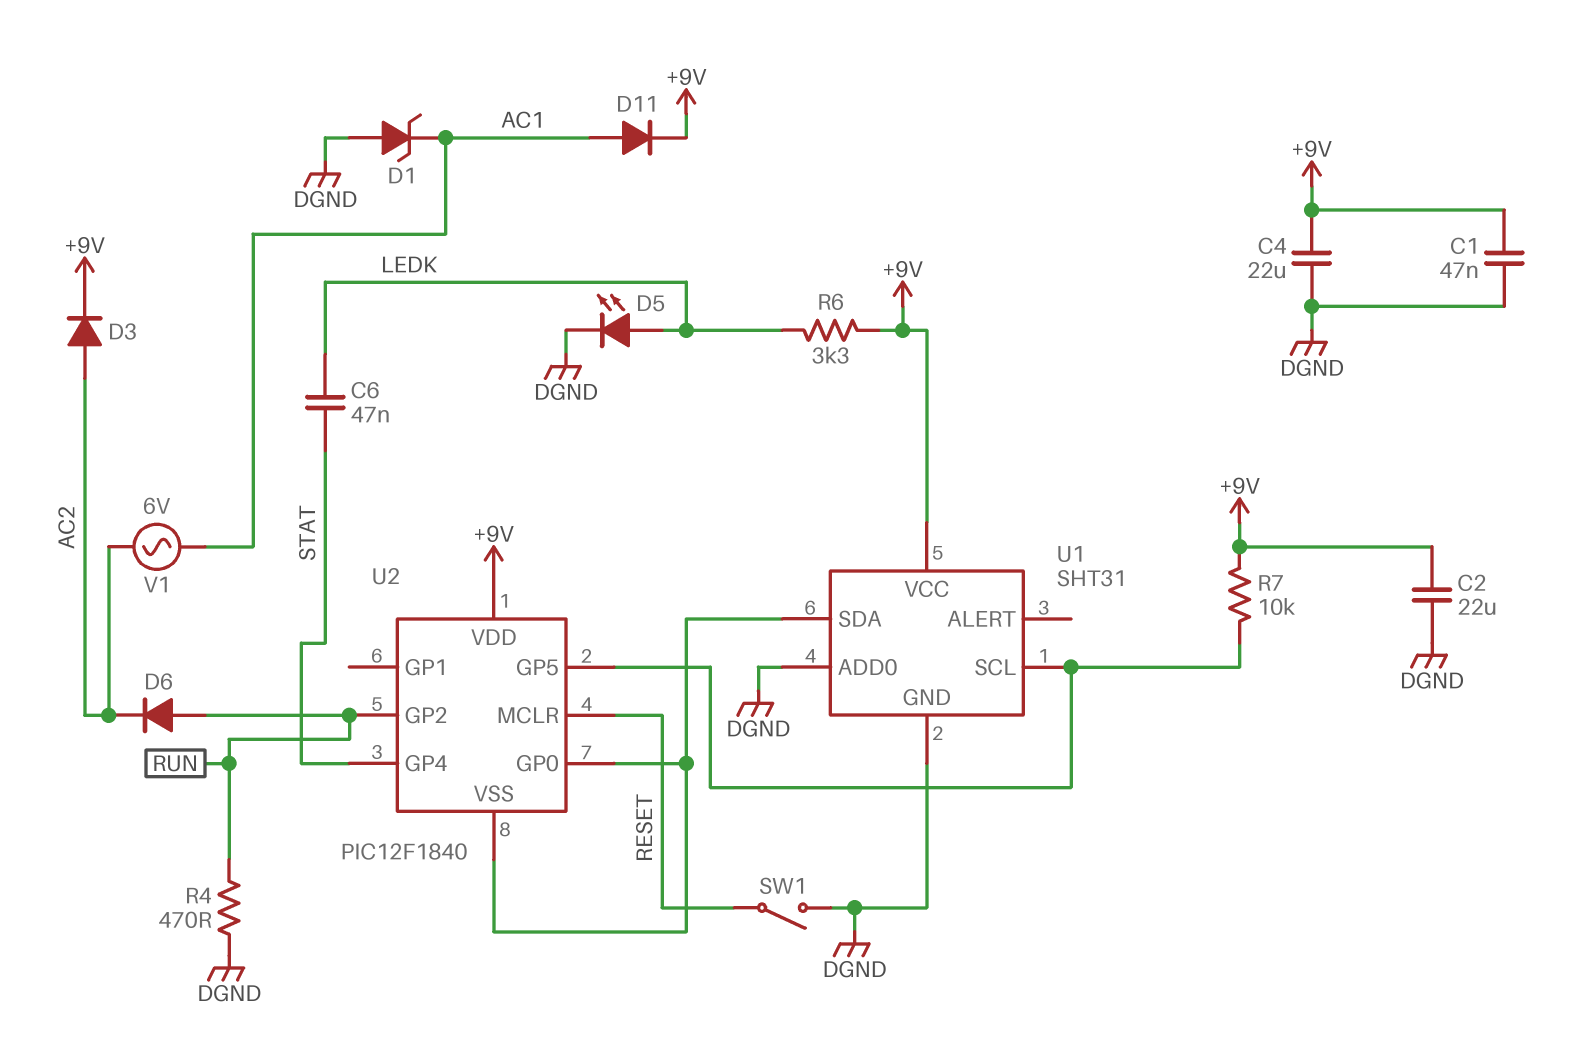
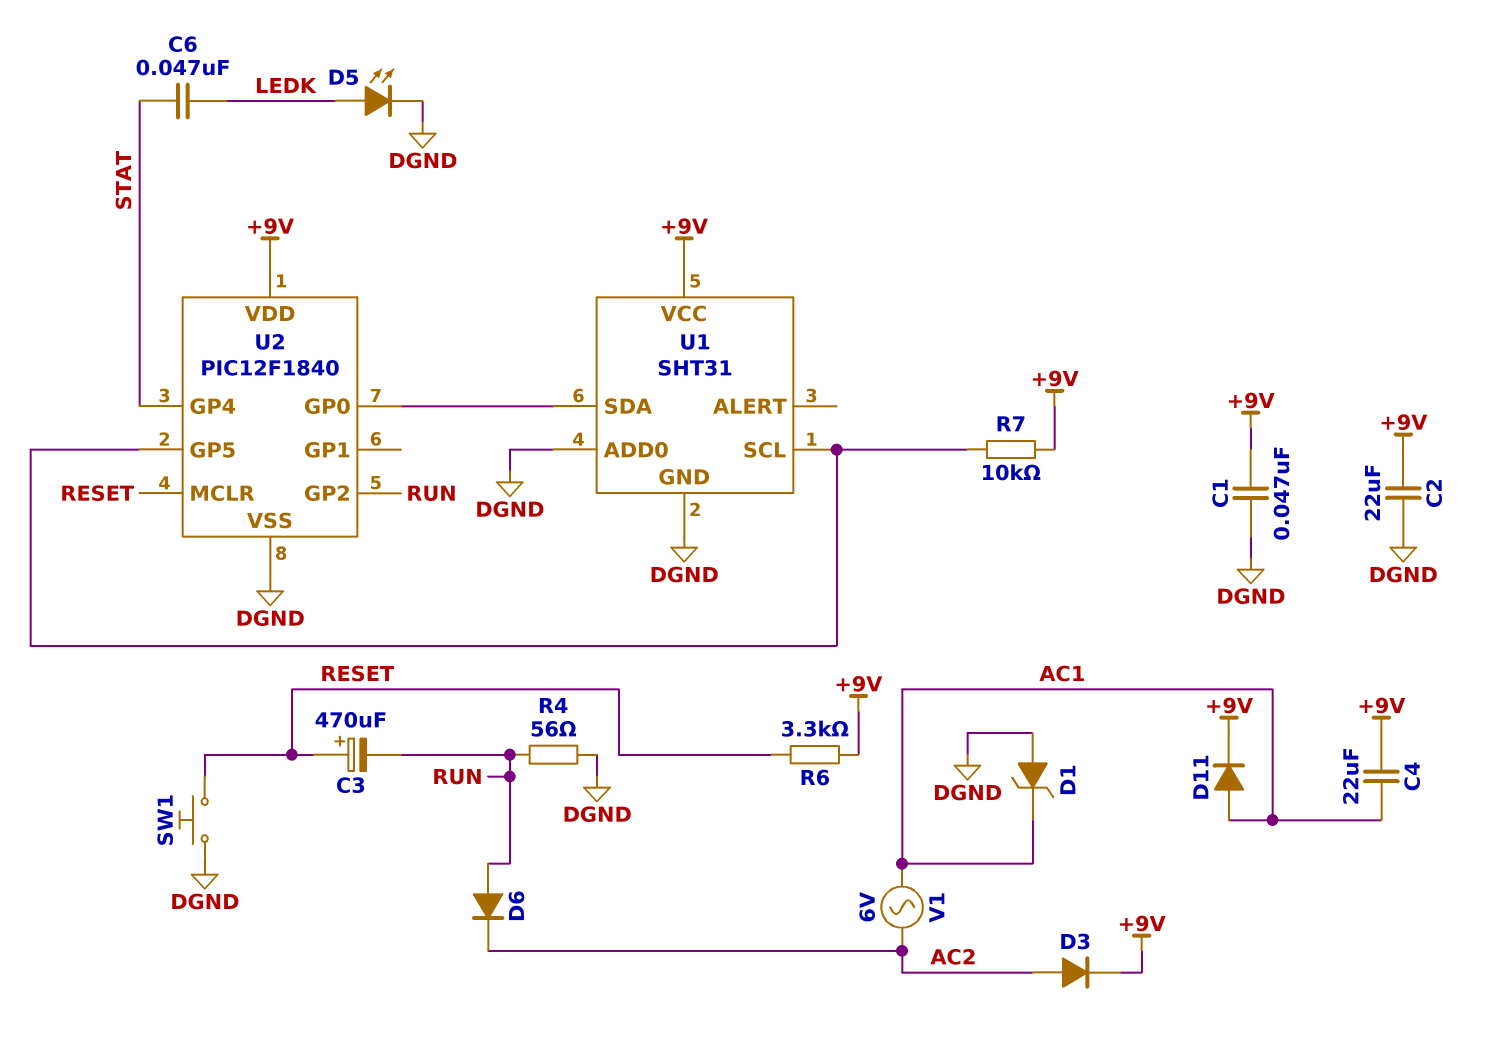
C3: none -> 470uF (plus RESET, minus RUN)
C4: 22uF (+9V, DGND) -> 22uF (+9V, AC1)
R4: 470 (DGND, RUN) -> 56 (DGND, RUN)
R6: 3.3k (+9V, LEDK) -> 3.3k (+9V, RESET)
SW1: switch (DGND, RESET) -> button (DGND, RESET)
U2 pin VSS: U1/SDA -> DGND

